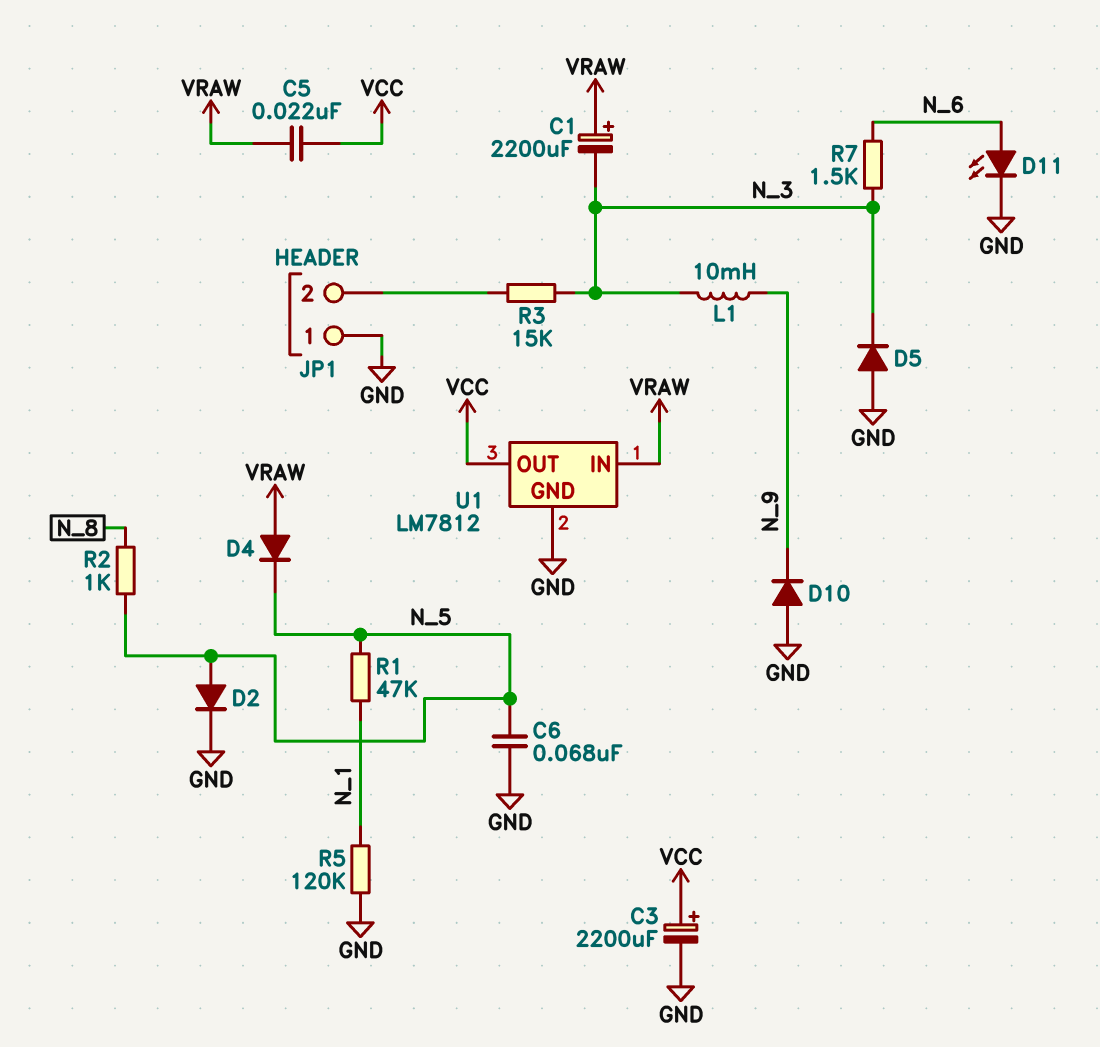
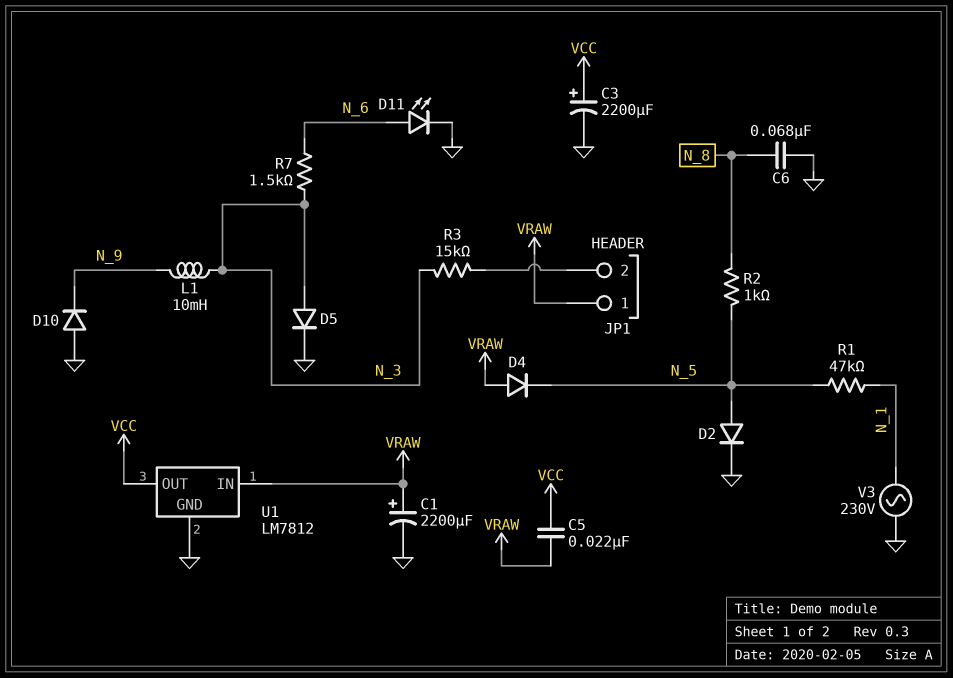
C1: 2200uF (plus VRAW, minus N_3) -> 2200uF (plus VRAW, minus GND)
C6: 68nF (GND, N_5) -> 68nF (GND, N_8)
D5: diode (A GND, K N_3) -> diode (A N_3, K GND)
JP1 pin 1: GND -> VRAW
R5: 120k (GND, N_1) -> none
V3: none -> AC 230V (GND, N_1)

